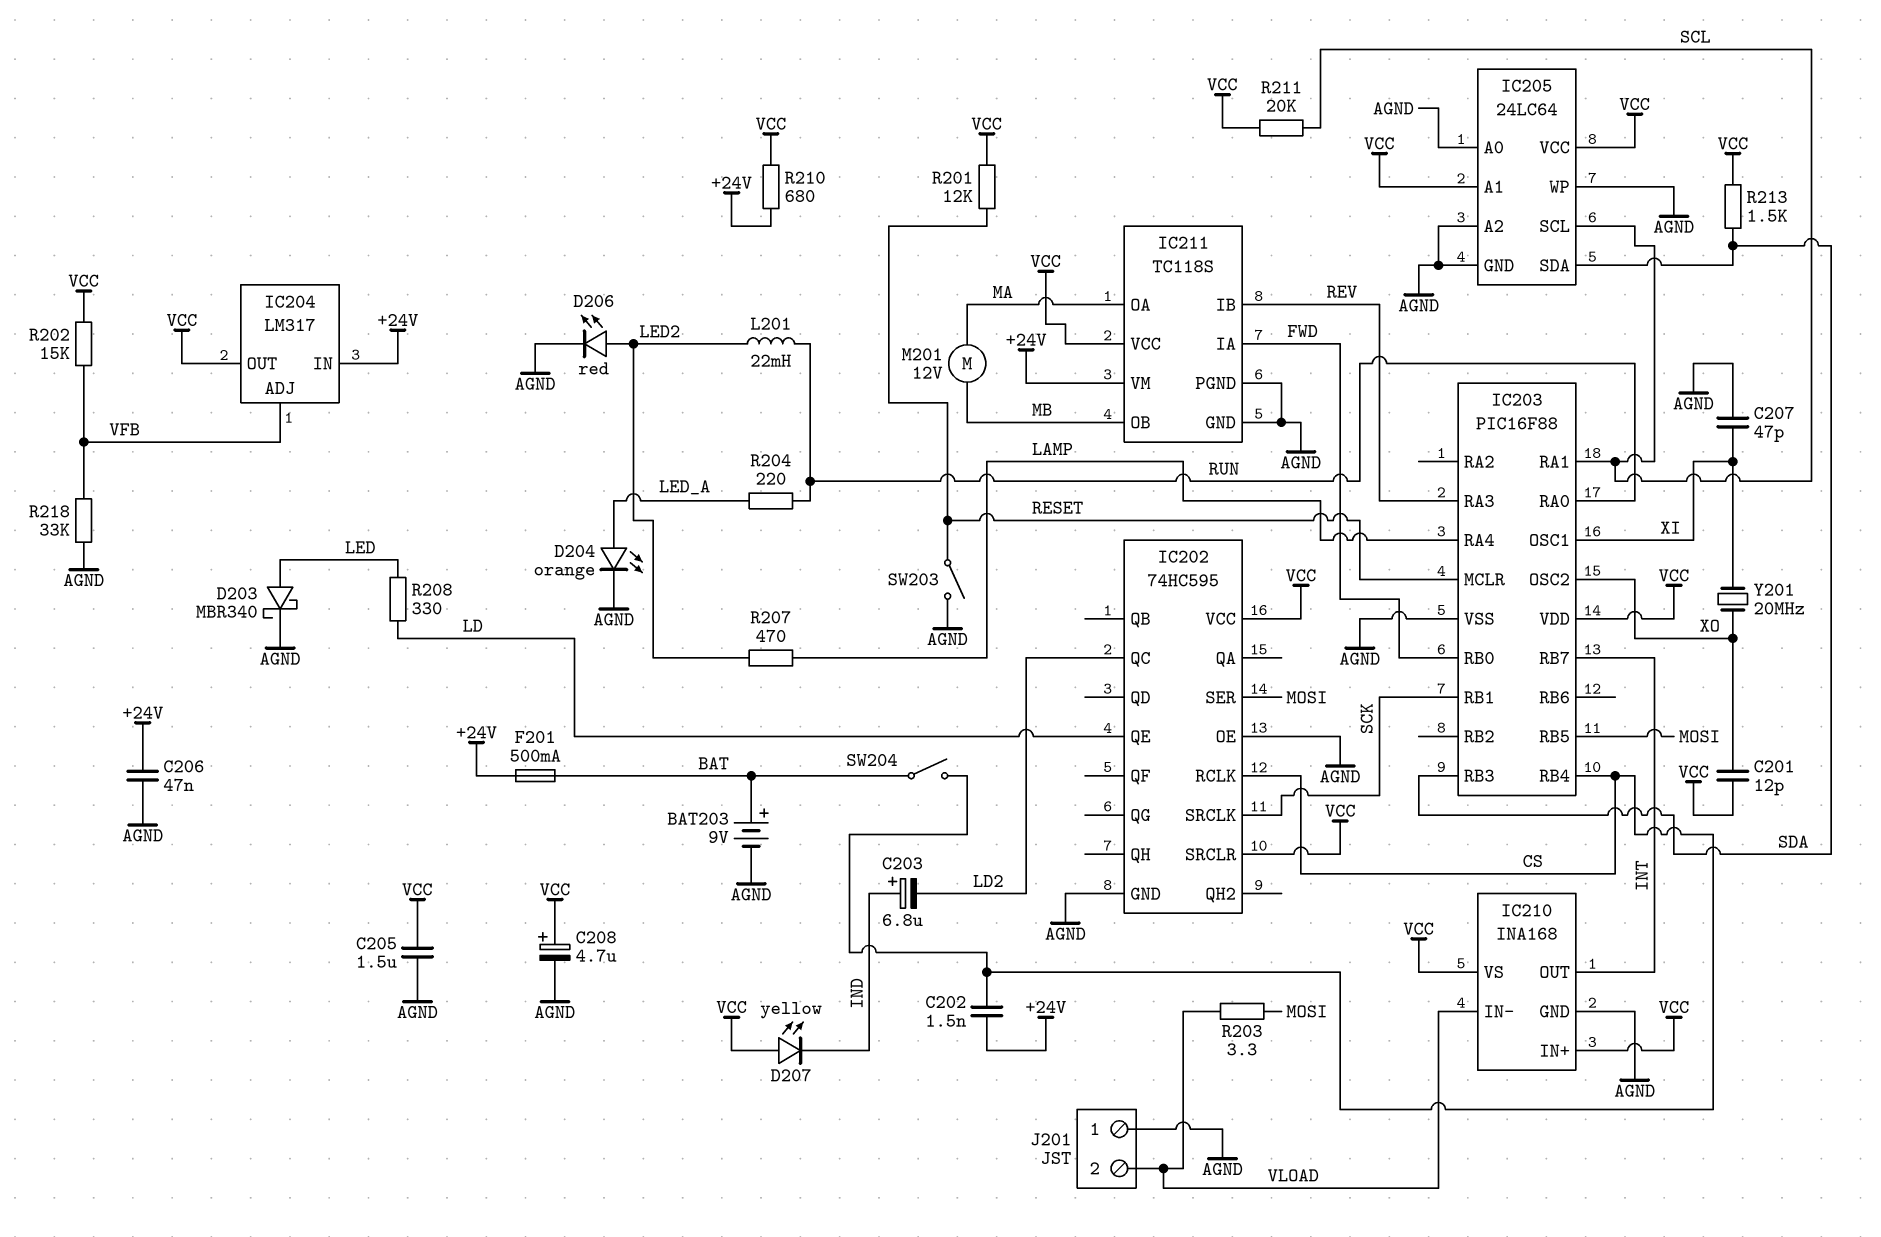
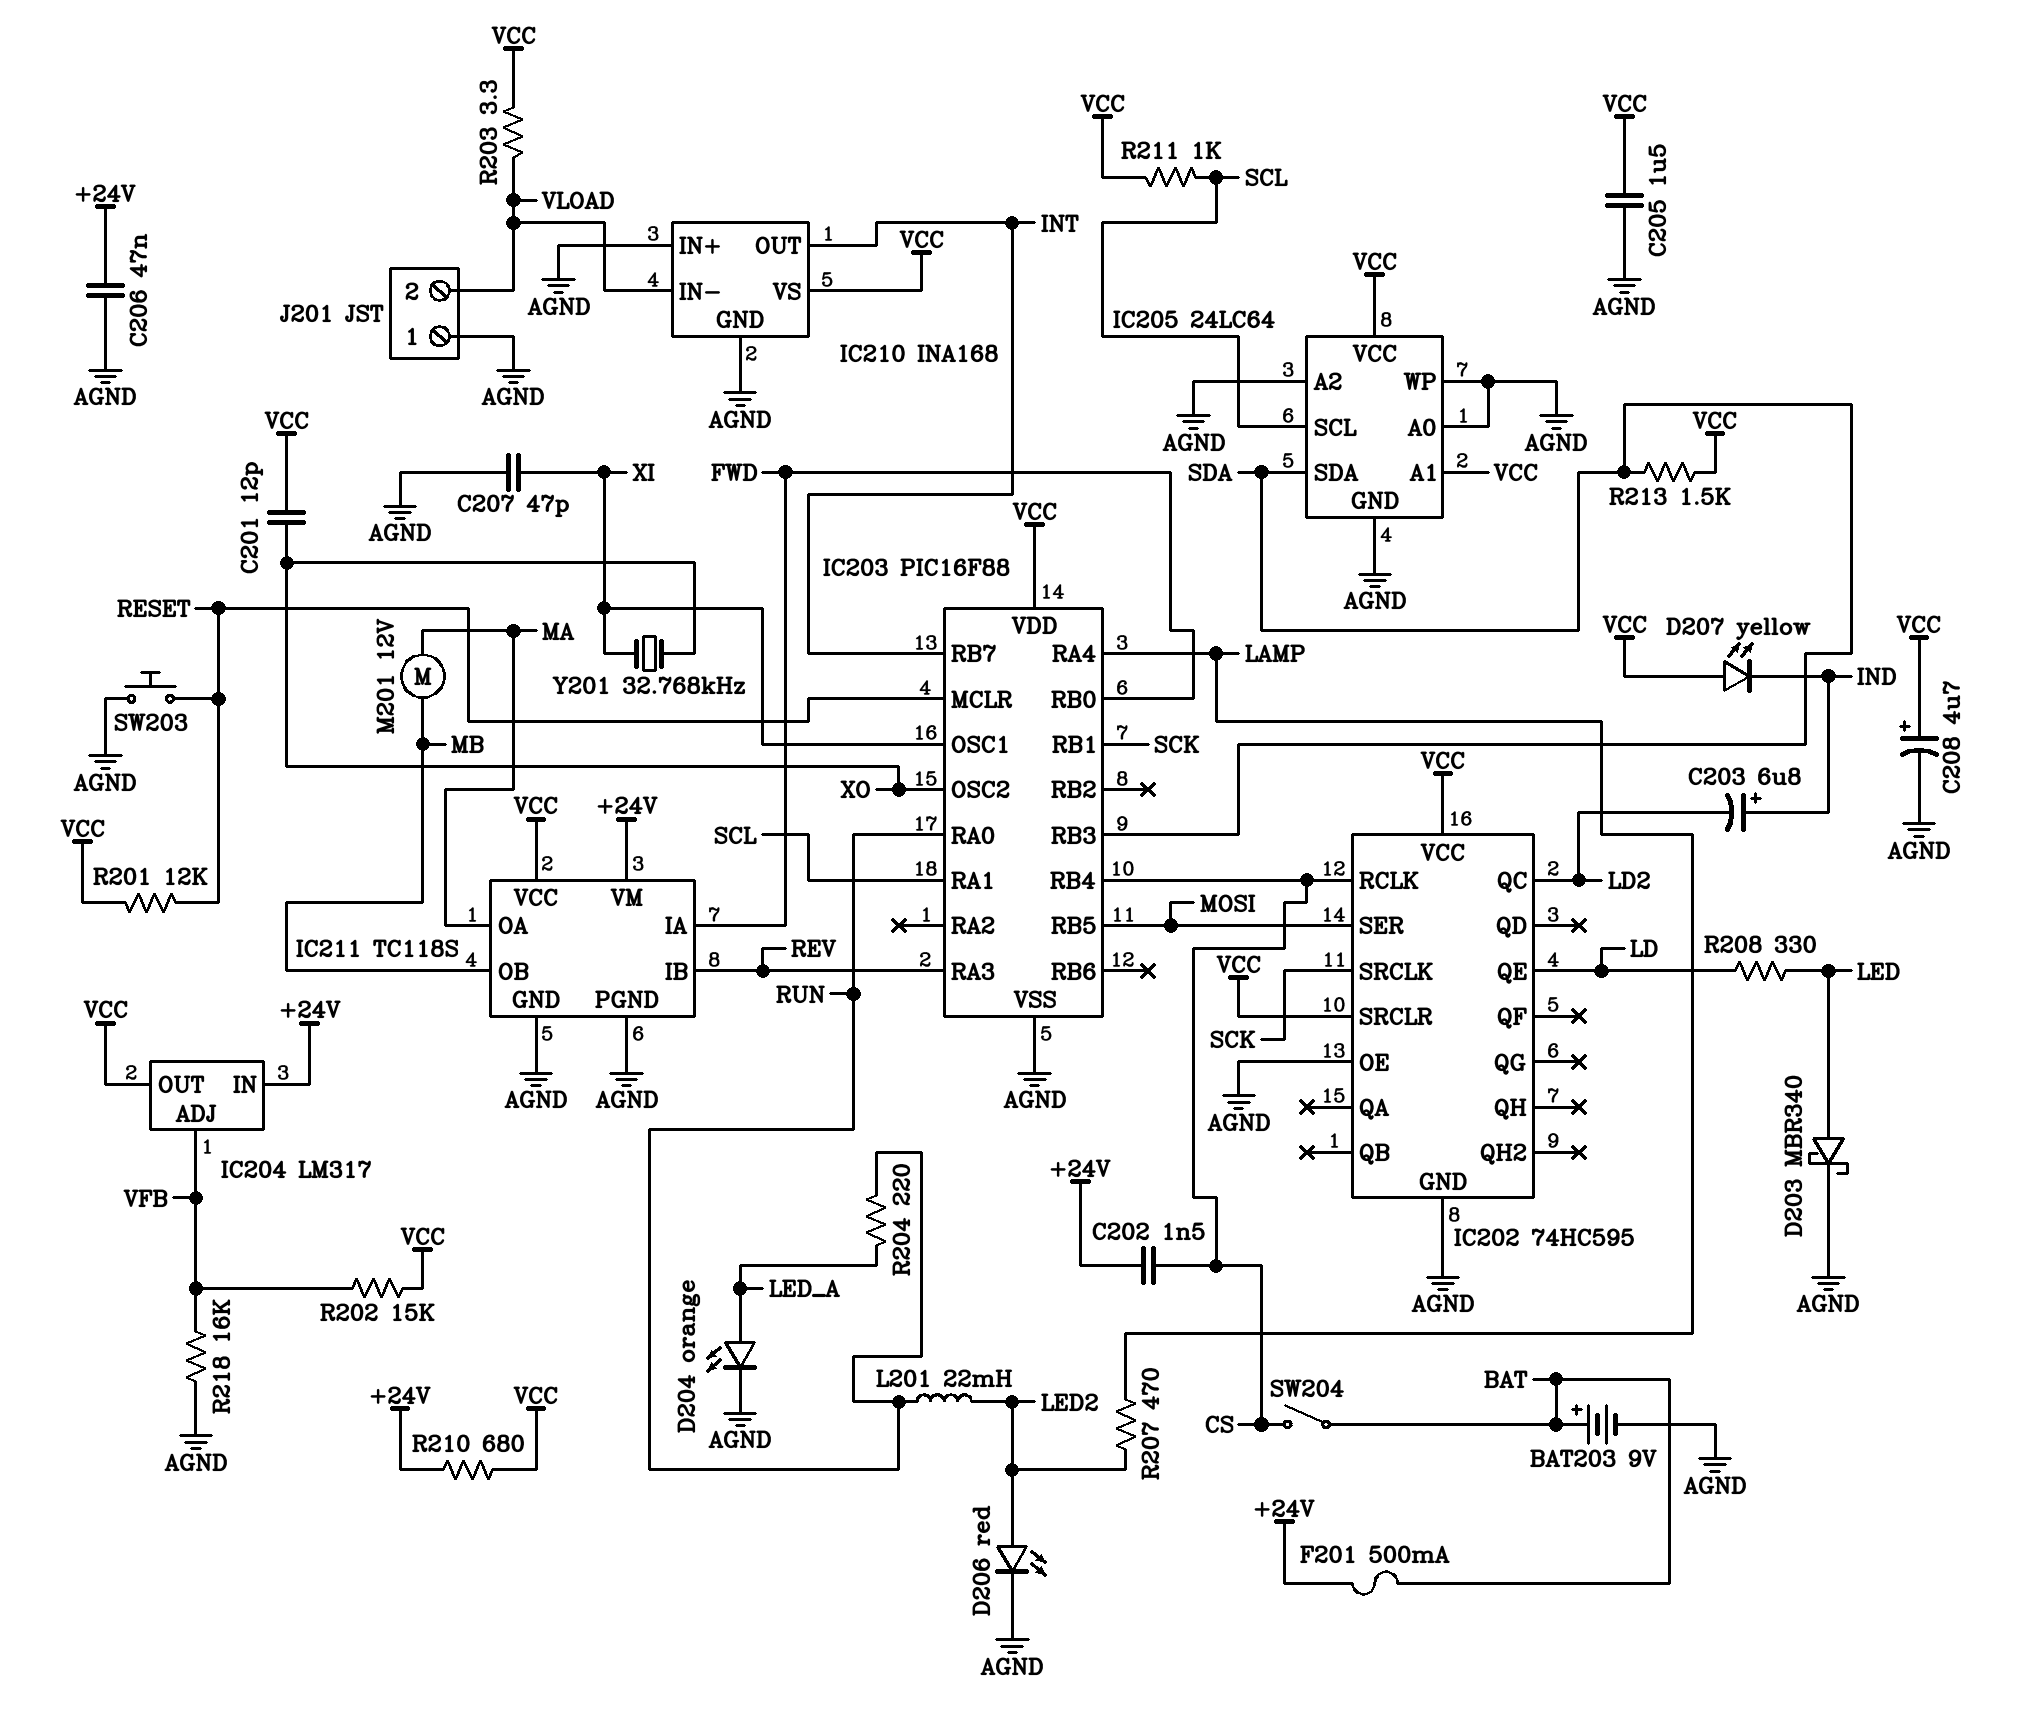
IC210 pin IN+: VCC -> AGND
R203: 3.3 (MOSI, VLOAD) -> 3.3 (VCC, VLOAD)
R211: 20k (SCL, VCC) -> 1k (SCL, VCC)
R218: 33k (AGND, VFB) -> 16k (AGND, VFB)
SW203: switch (AGND, RESET) -> button (AGND, RESET)
Y201: 20MHz (XI, XO) -> 32.768kHz (XI, XO)

